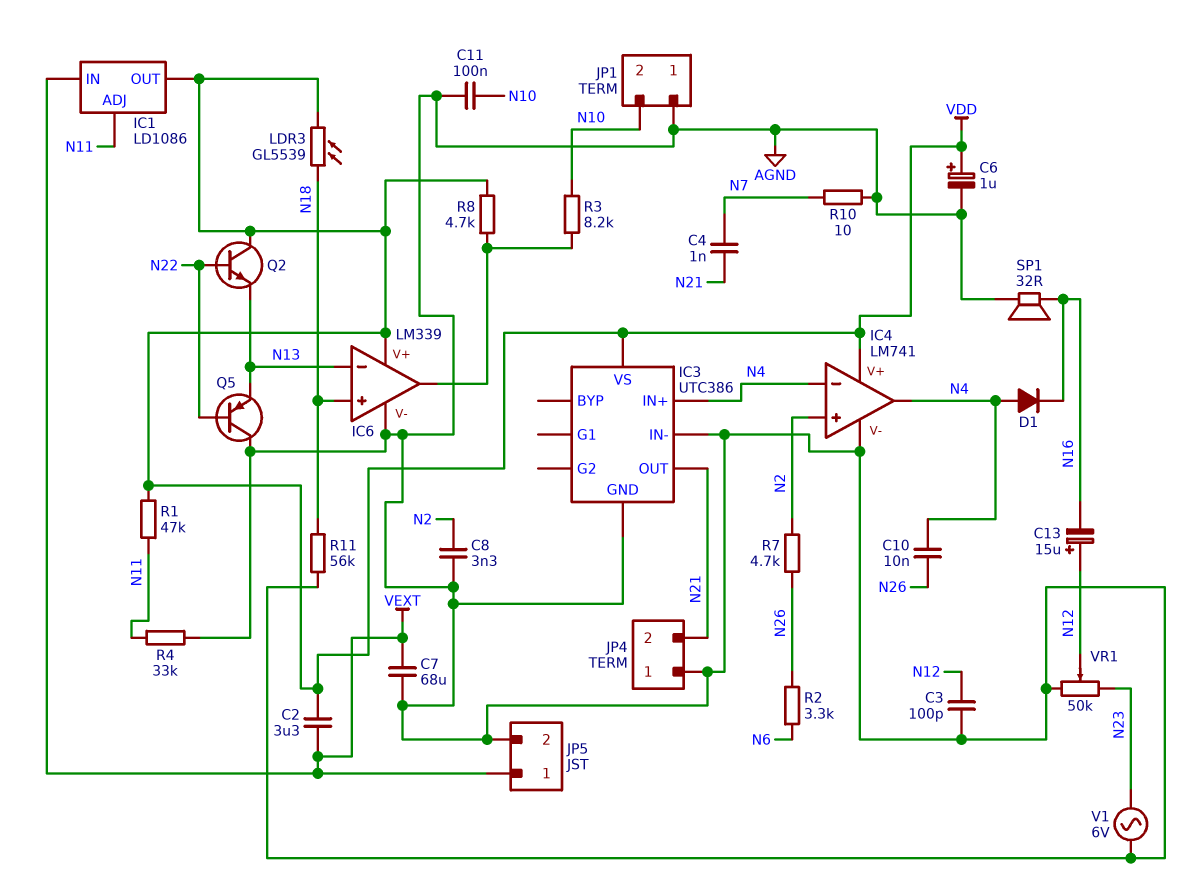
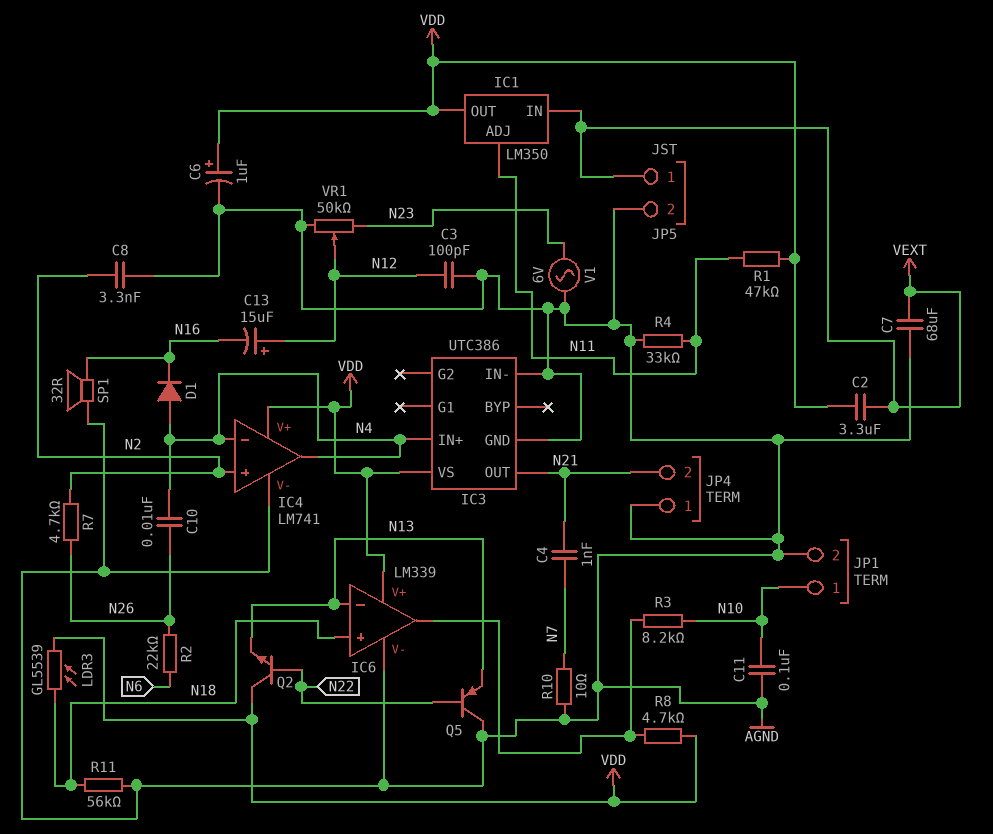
IC1: LD1086 -> LM350
JP1 pin 1: AGND -> N10
JP1 pin 2: N10 -> AGND
R2: 3.3k (N6, N26) -> 22k (N6, N26)

